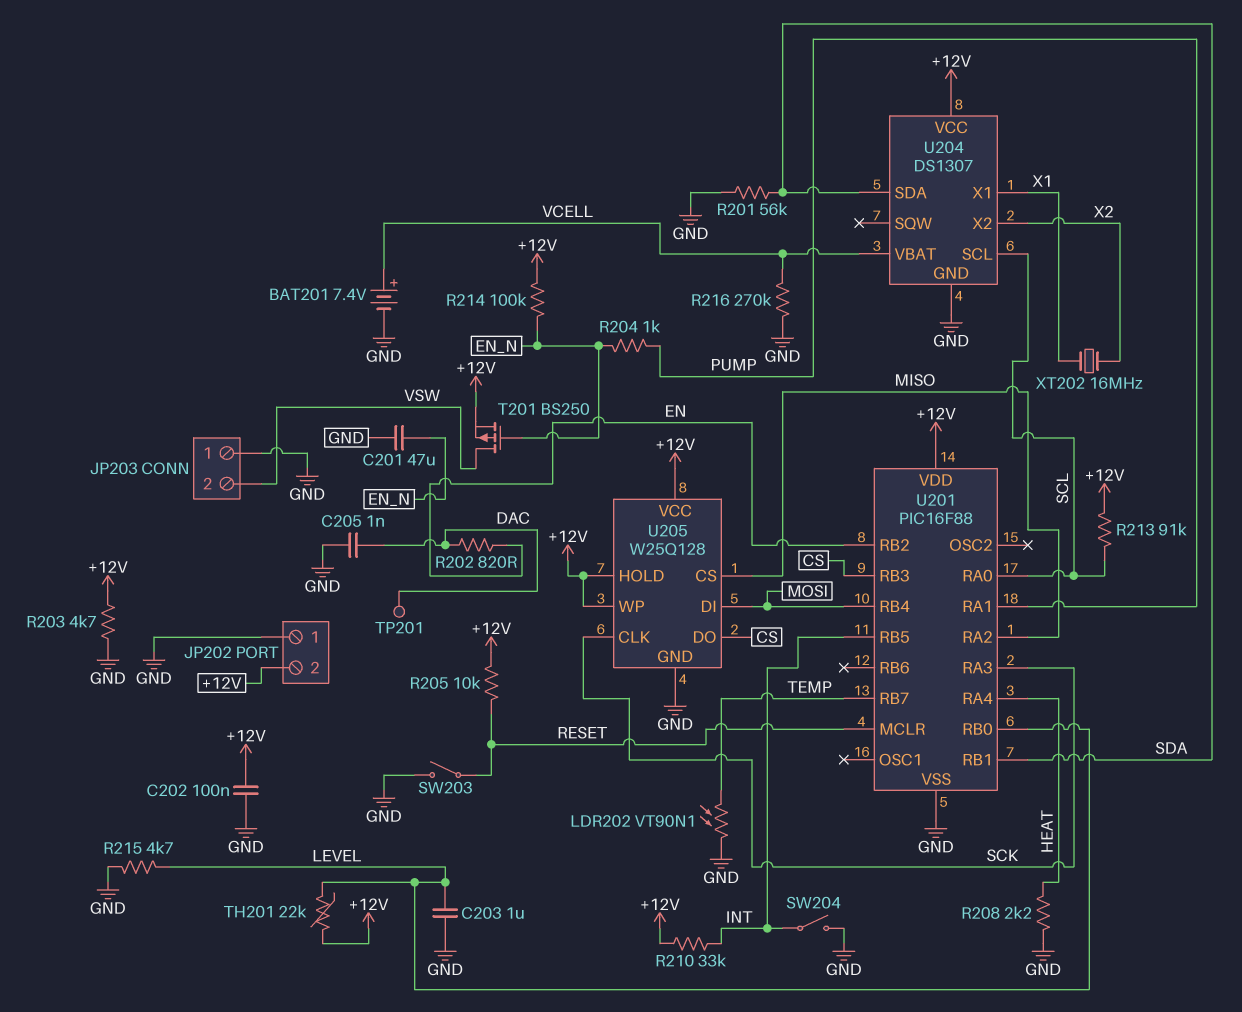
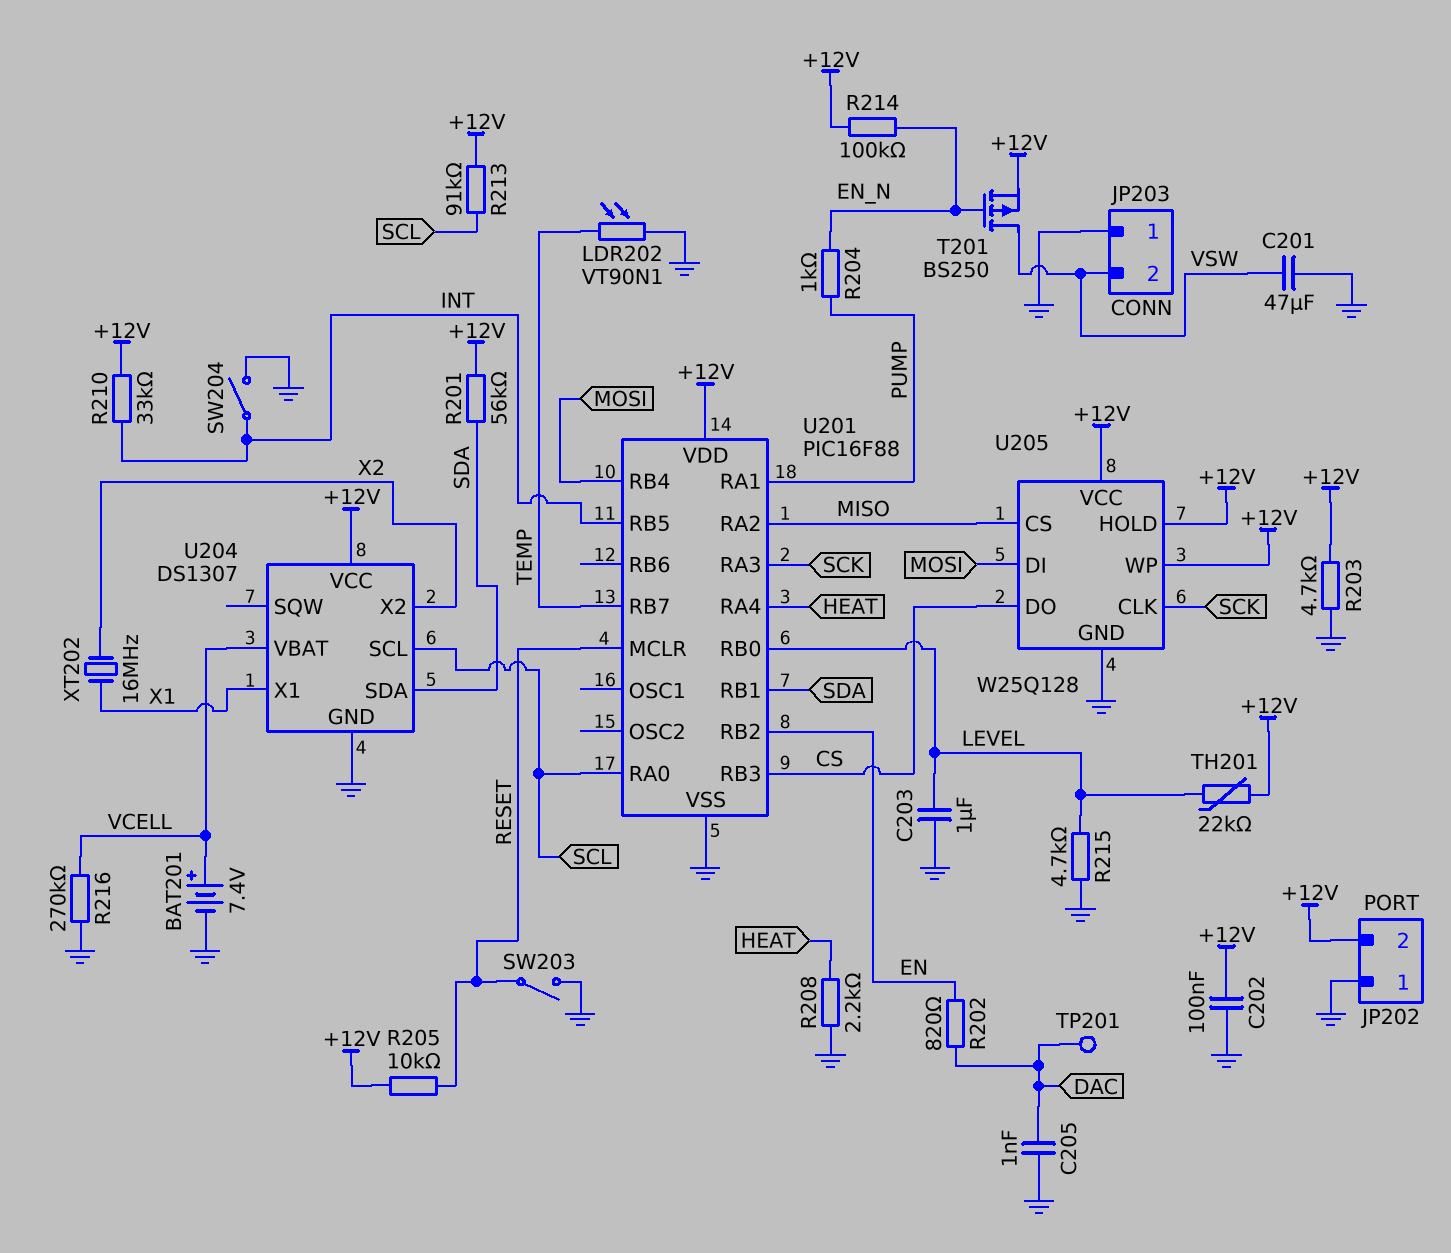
C201: 47uF (EN_N, GND) -> 47uF (GND, VSW)
R201: 56k (GND, SDA) -> 56k (+12V, SDA)

